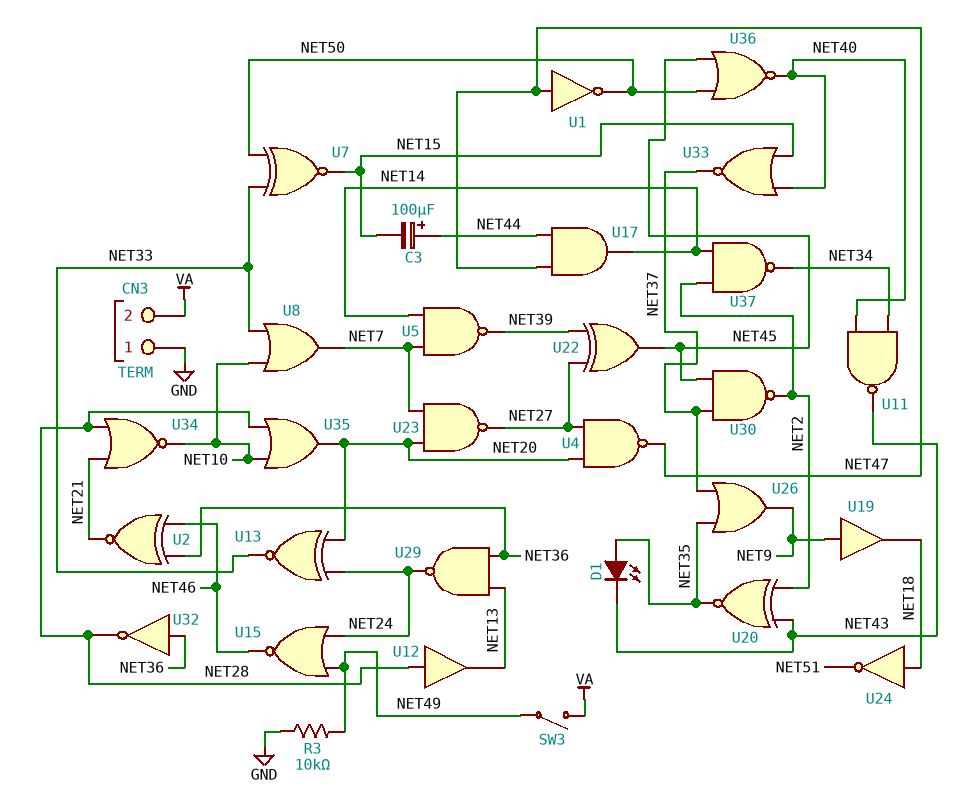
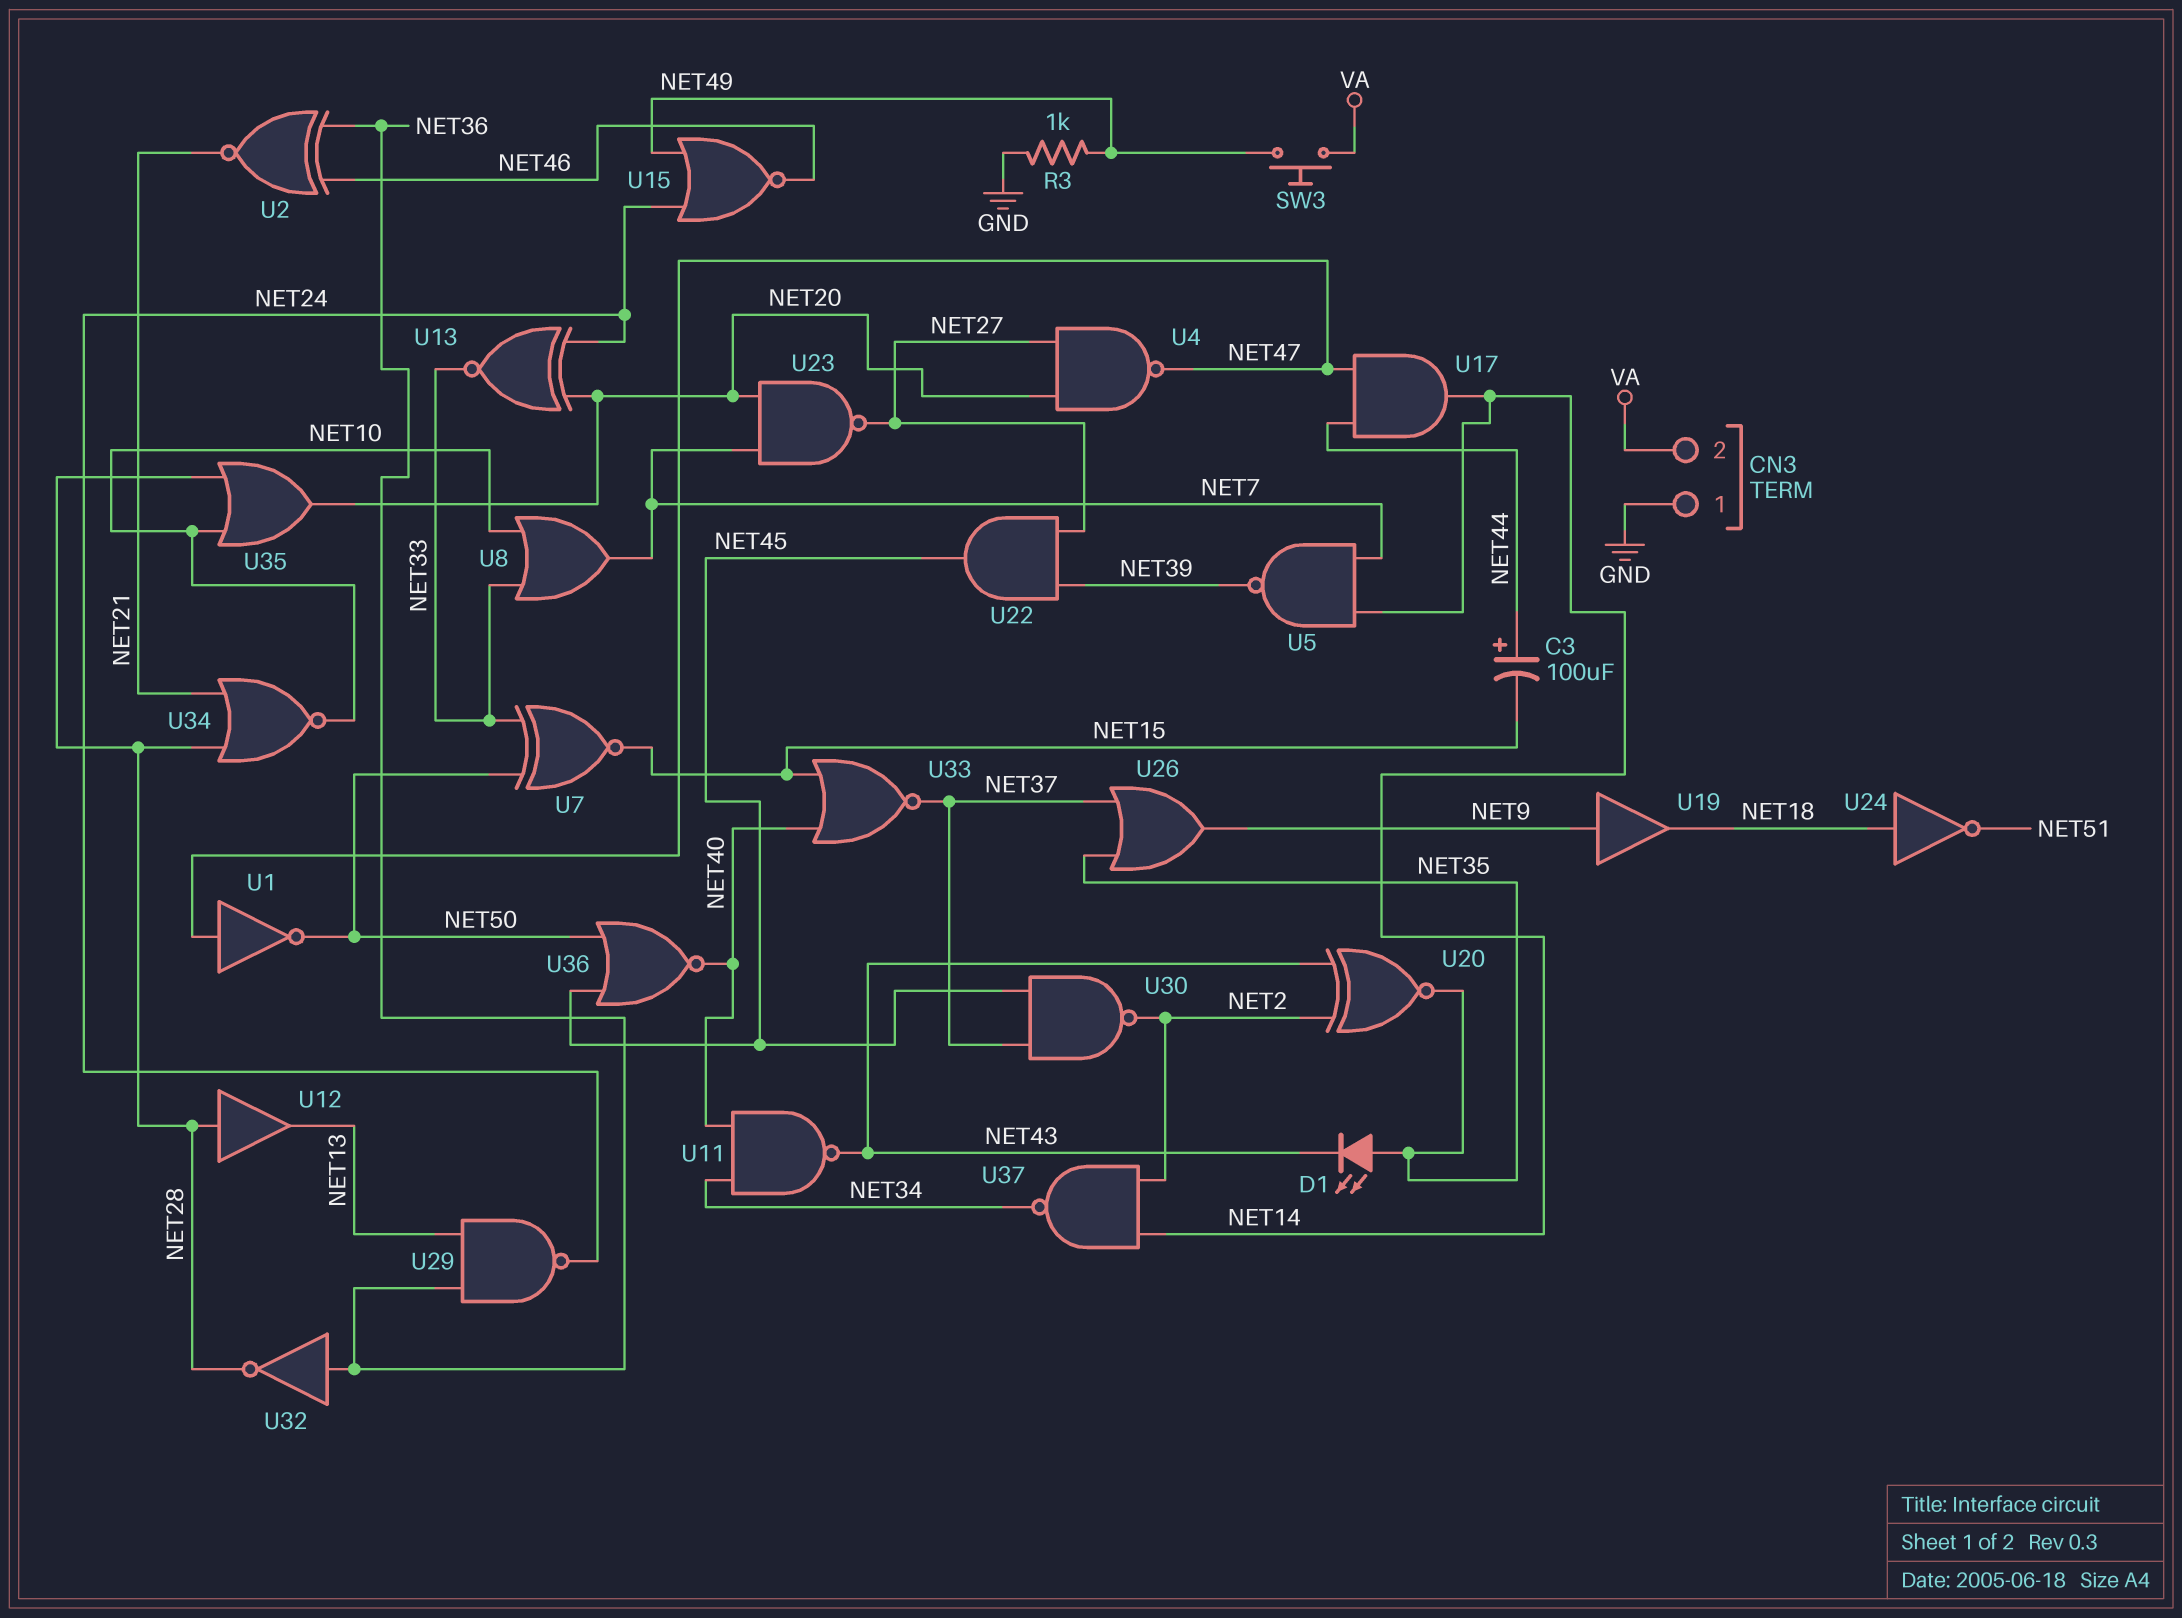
R3: 10k (GND, NET49) -> 1k (GND, NET49)
SW3: switch (NET49, VA) -> button (NET49, VA)
U22: XOR (in NET27, in NET39, out NET45) -> AND (in NET27, in NET39, out NET45)

